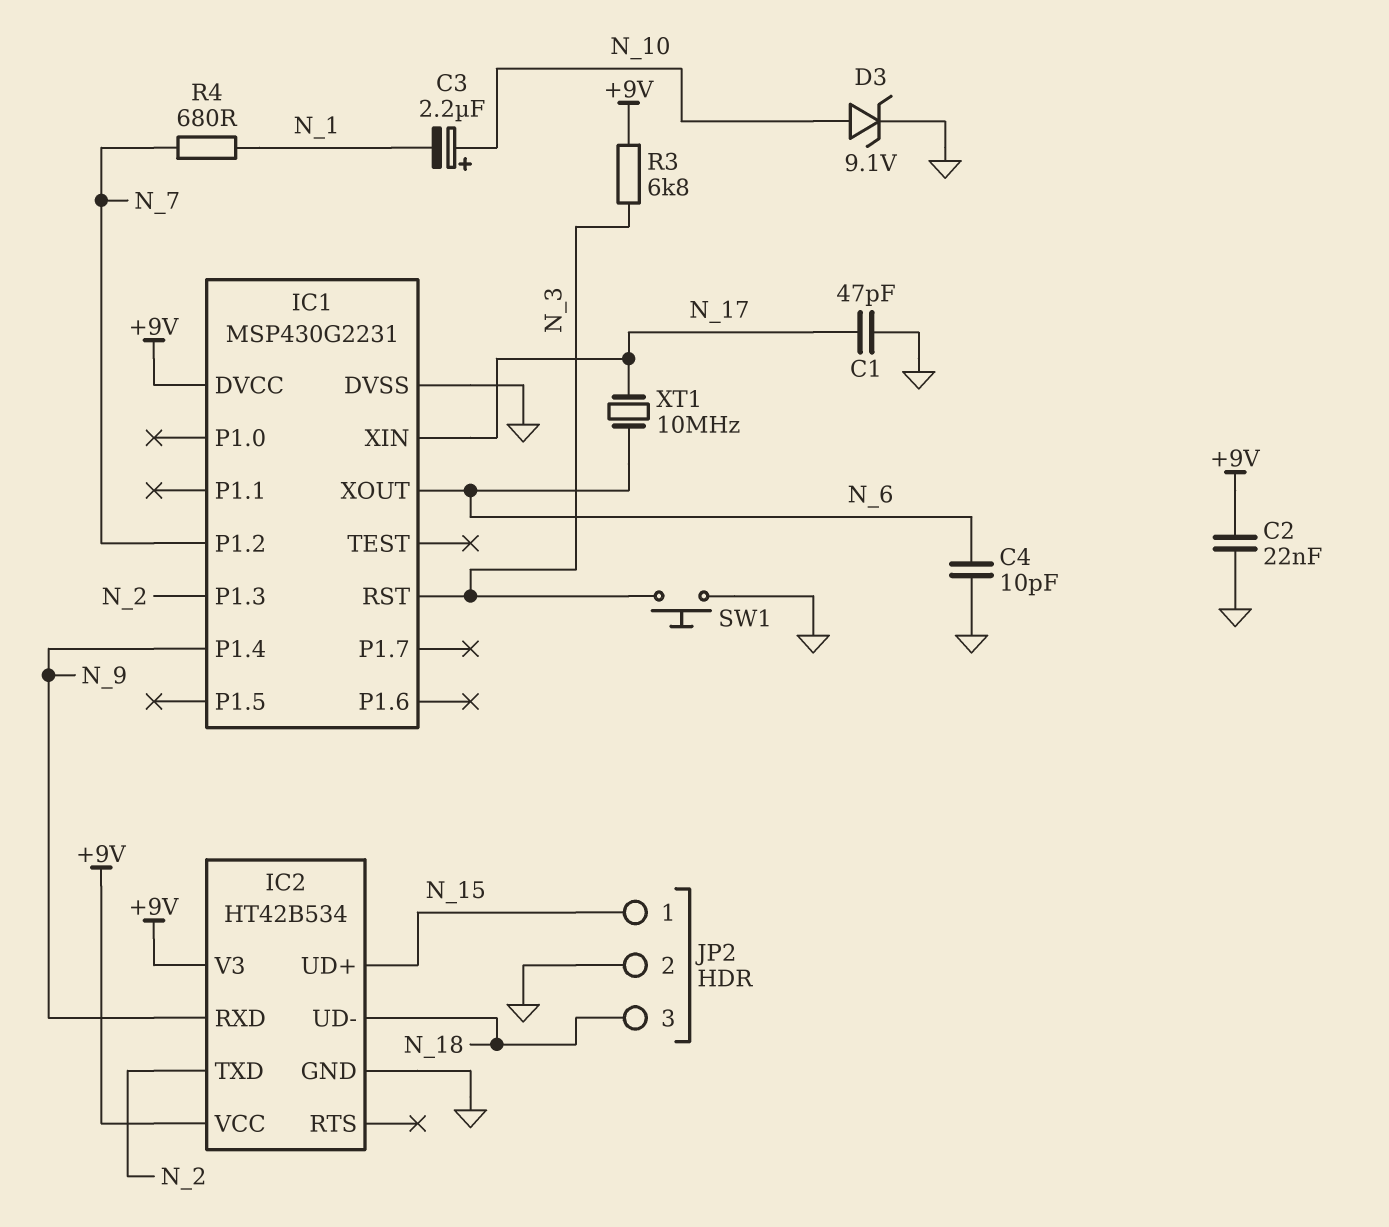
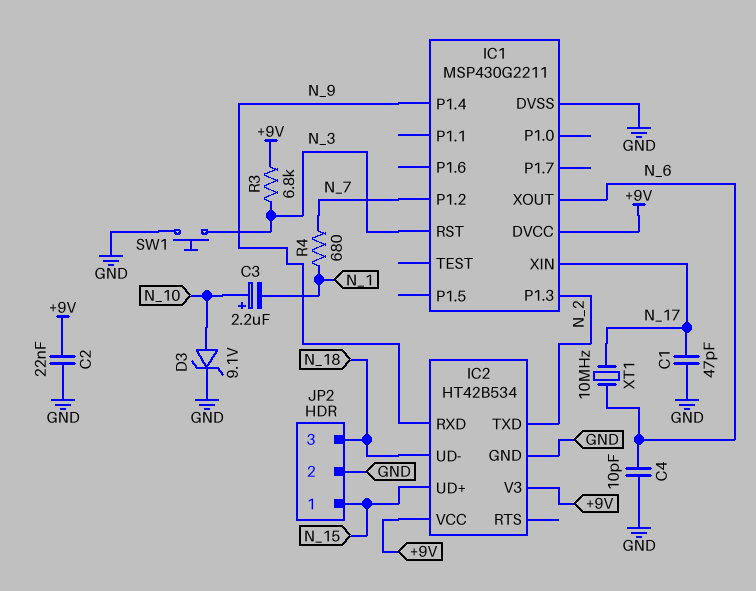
IC1: MSP430G2231 -> MSP430G2211

